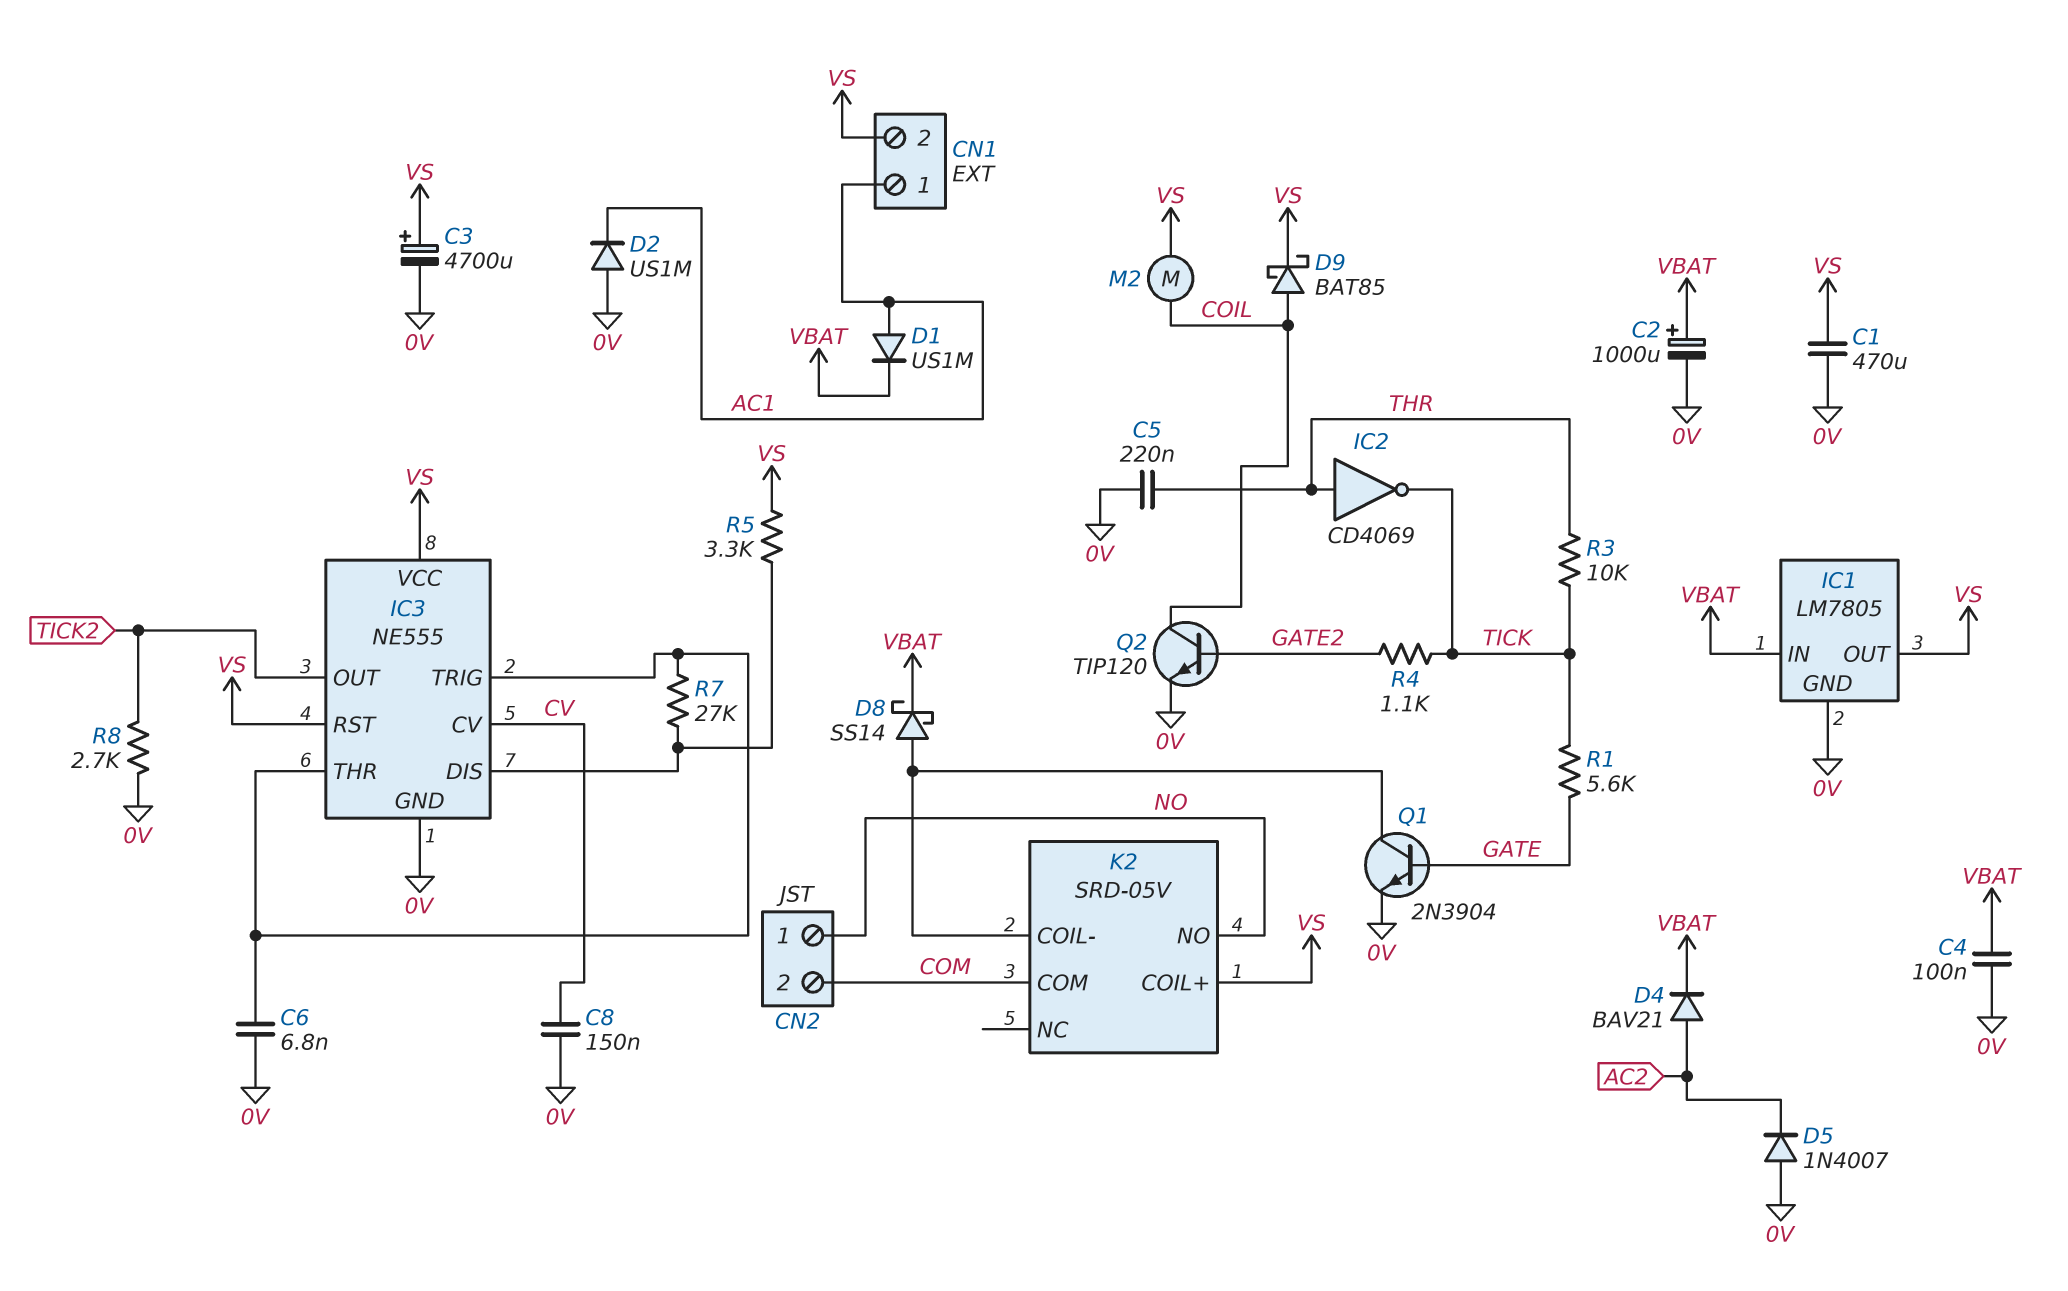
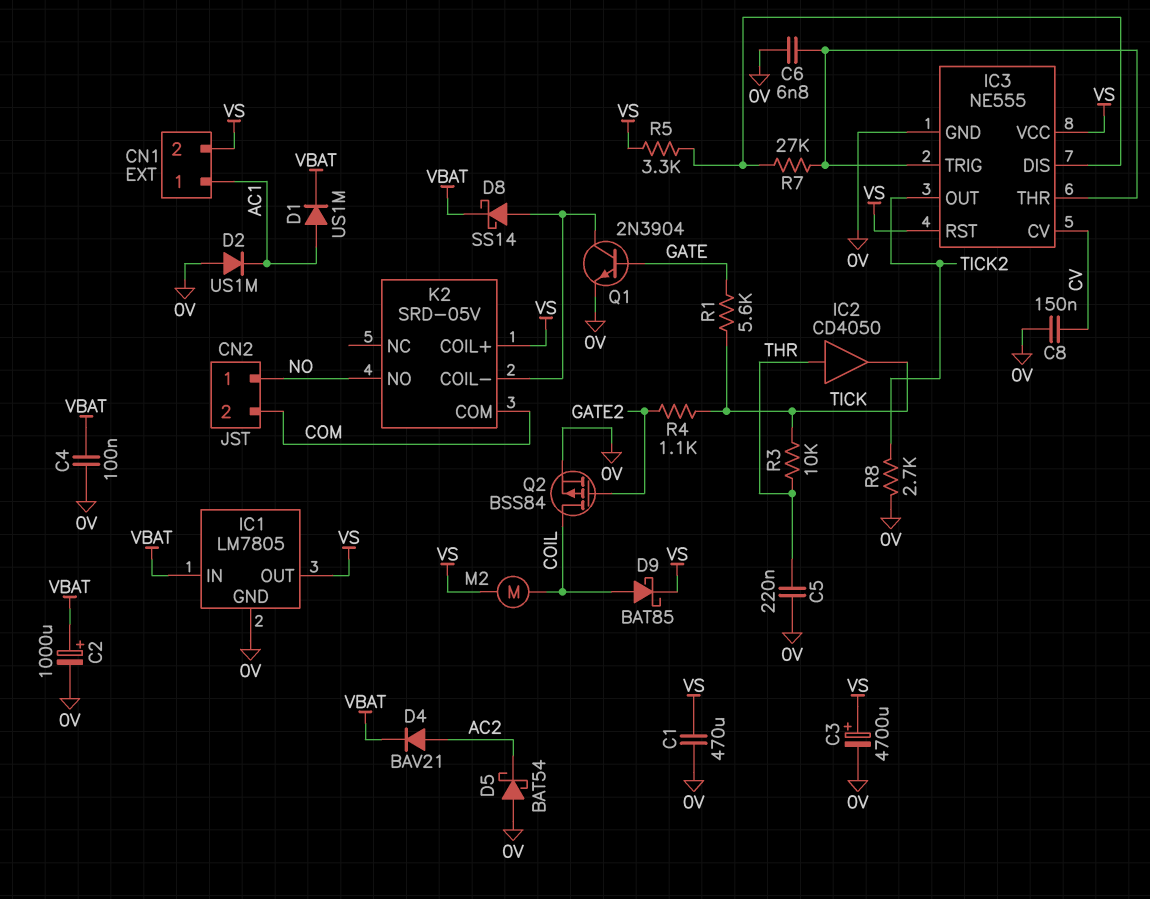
D5: diode 1N4007 (A 0V, K AC2) -> schottky BAT54 (A 0V, K AC2)
IC2: NOT CD4069 (in THR, out TICK) -> buffer CD4050 (in THR, out TICK)
Q2: NPN TIP120 (B GATE2, C COIL, E 0V) -> PMOS BSS84 (G GATE2, D COIL, S 0V)

